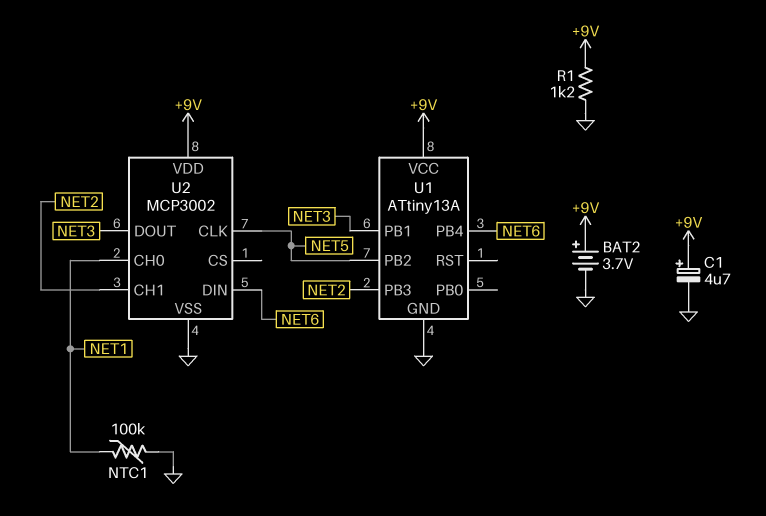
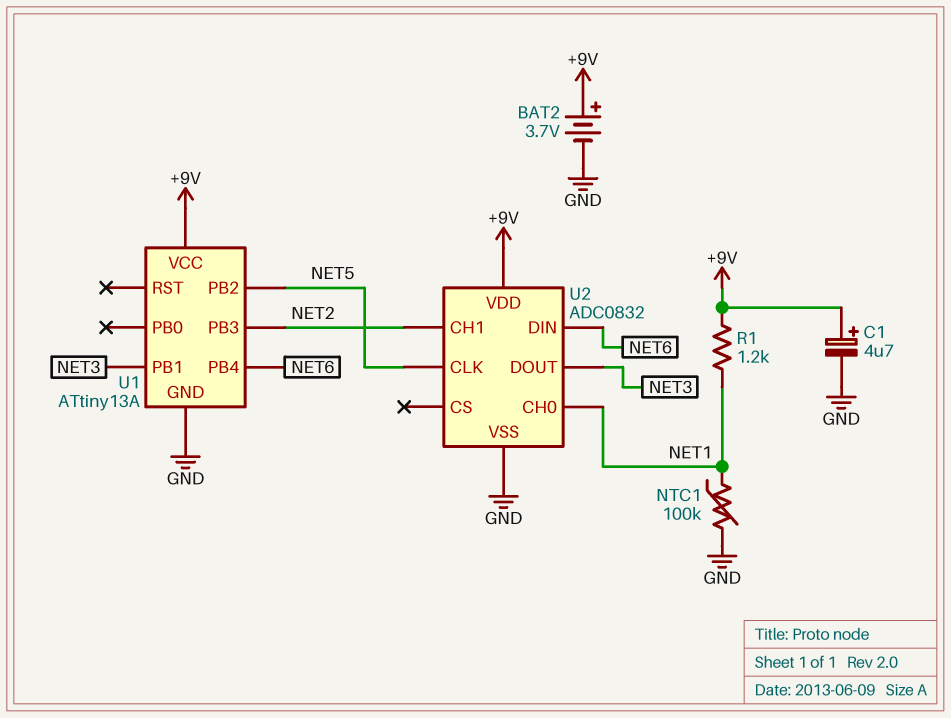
R1: 1.2k (+9V, GND) -> 1.2k (+9V, NET1)
U2: MCP3002 -> ADC0832

